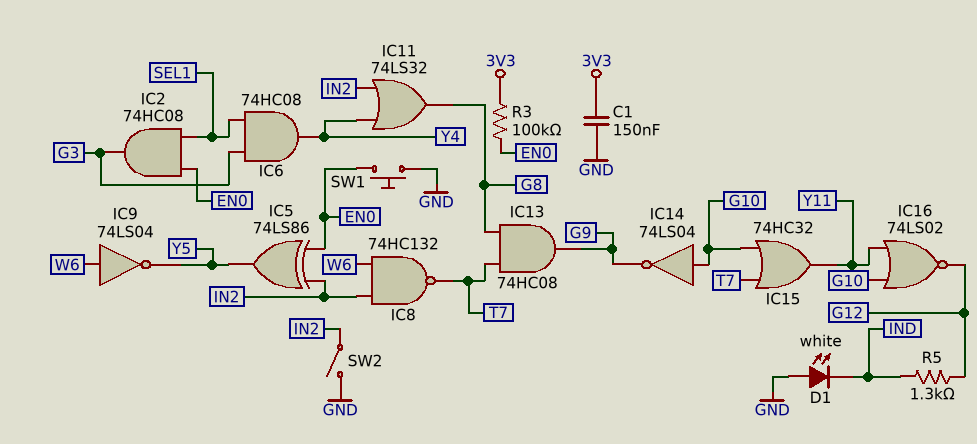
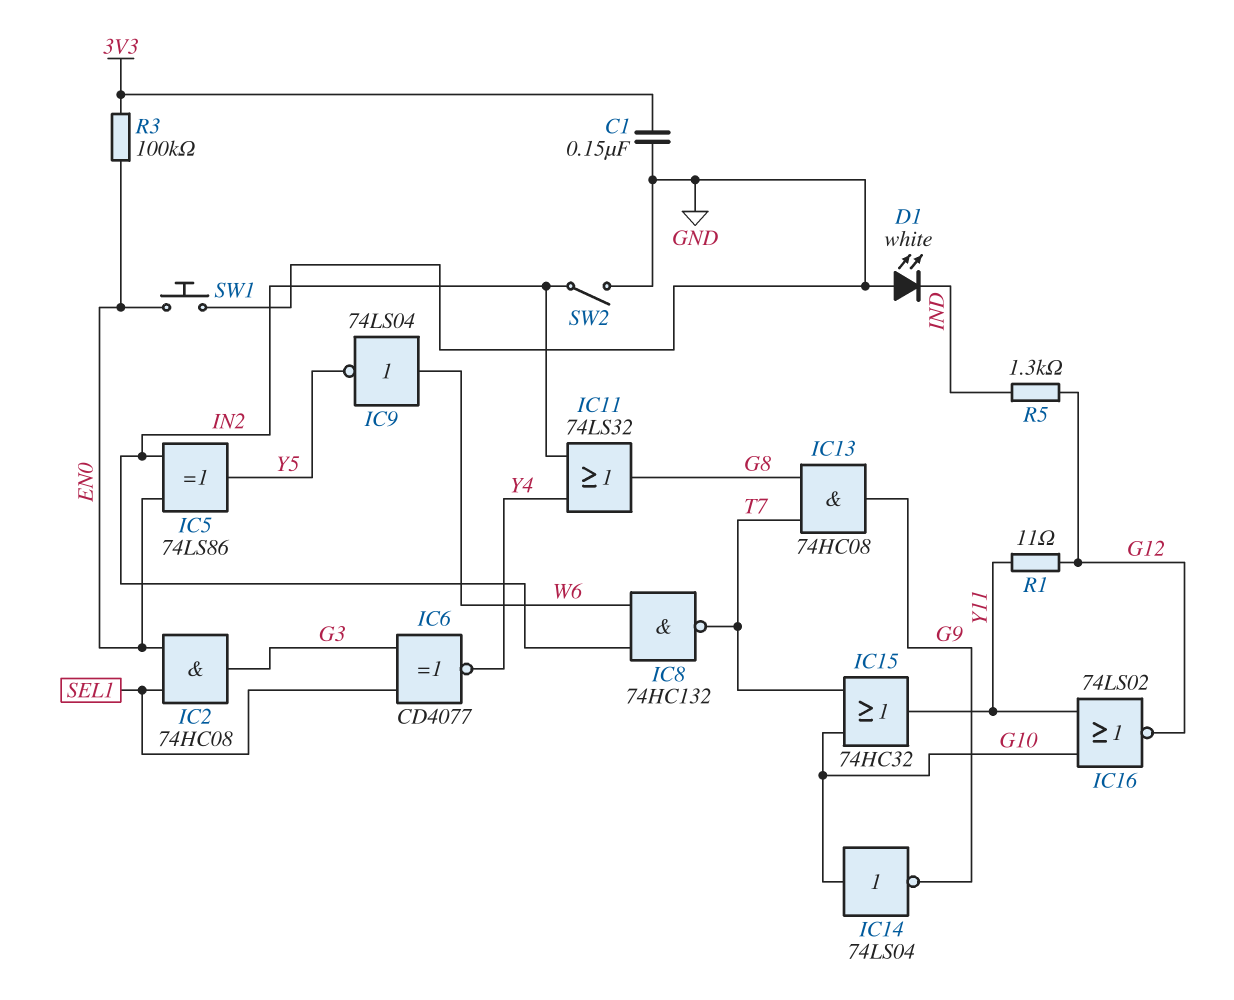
IC6: AND 74HC08 (in G3, in SEL1, out Y4) -> XNOR CD4077 (in G3, in SEL1, out Y4)
R1: none -> 11 (G12, Y11)

